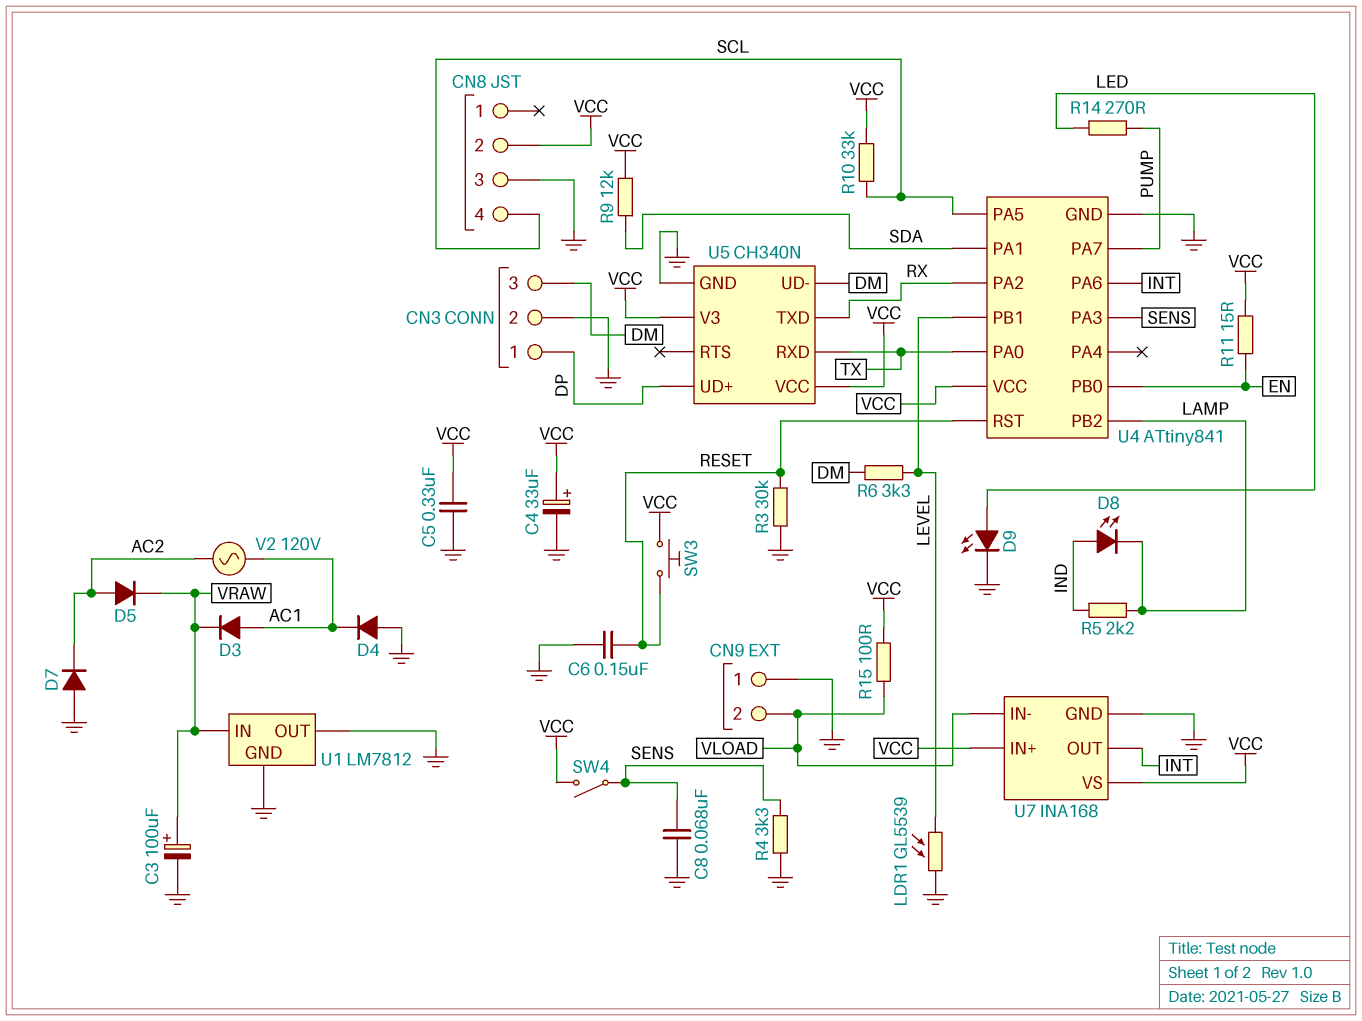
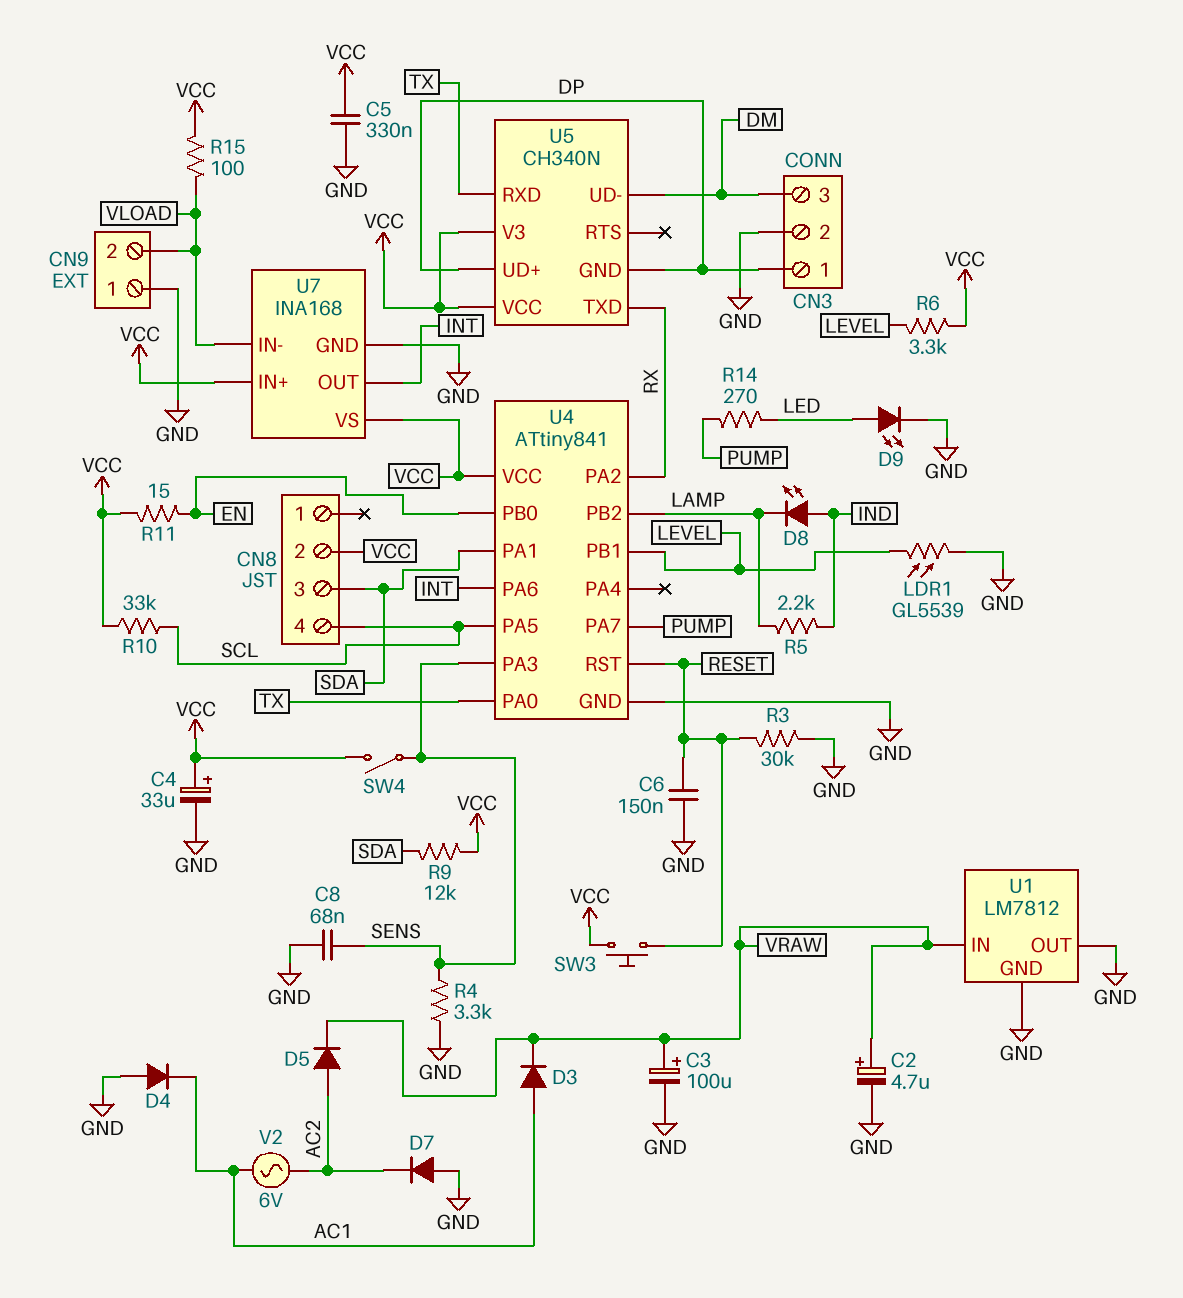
C2: none -> 4.7uF (plus VRAW, minus GND)
CN8 pin 3: GND -> SDA
R6: 3.3k (DM, LEVEL) -> 3.3k (LEVEL, VCC)
U5 pin GND: GND -> DP
V2: AC 120V (AC1, AC2) -> AC 6V (AC1, AC2)

